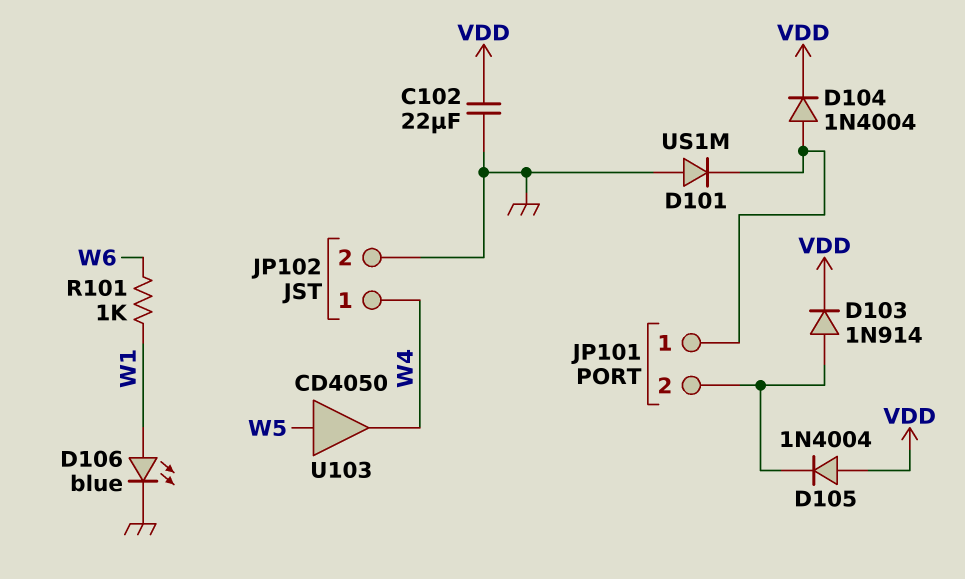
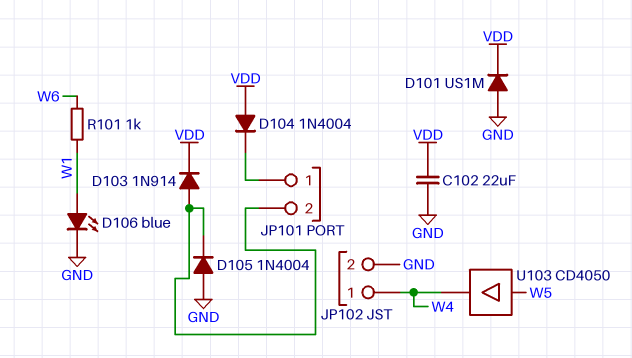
D101: diode US1M (A GND, K JP101/1) -> diode US1M (A GND, K VDD)
D104: diode 1N4004 (A JP101/1, K VDD) -> diode 1N4004 (A VDD, K JP101/1)
D105: diode 1N4004 (A VDD, K JP101/2) -> diode 1N4004 (A GND, K JP101/2)

